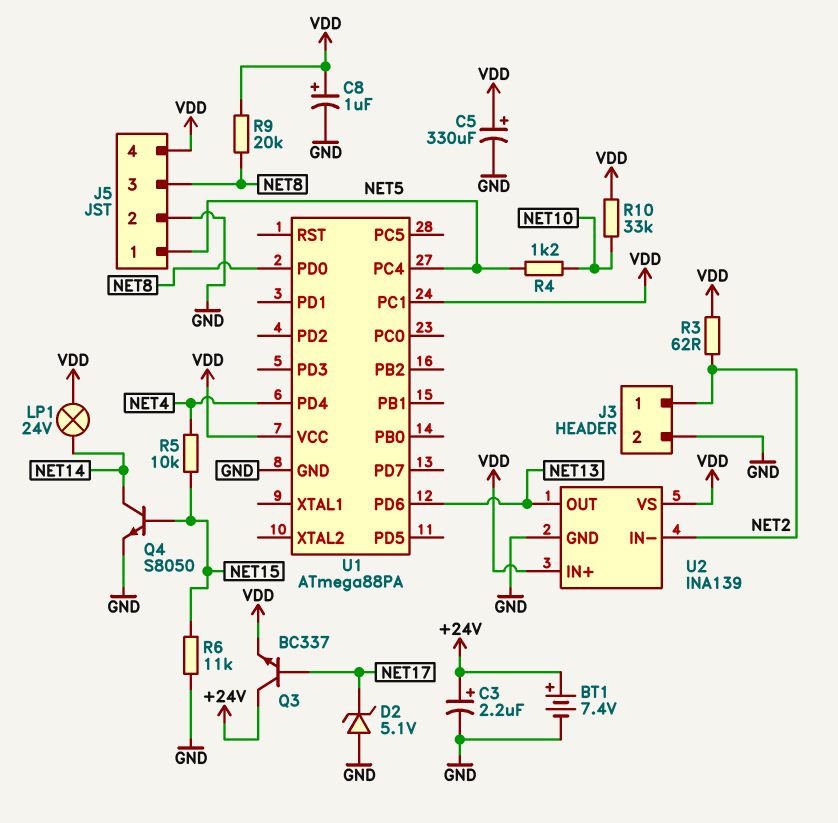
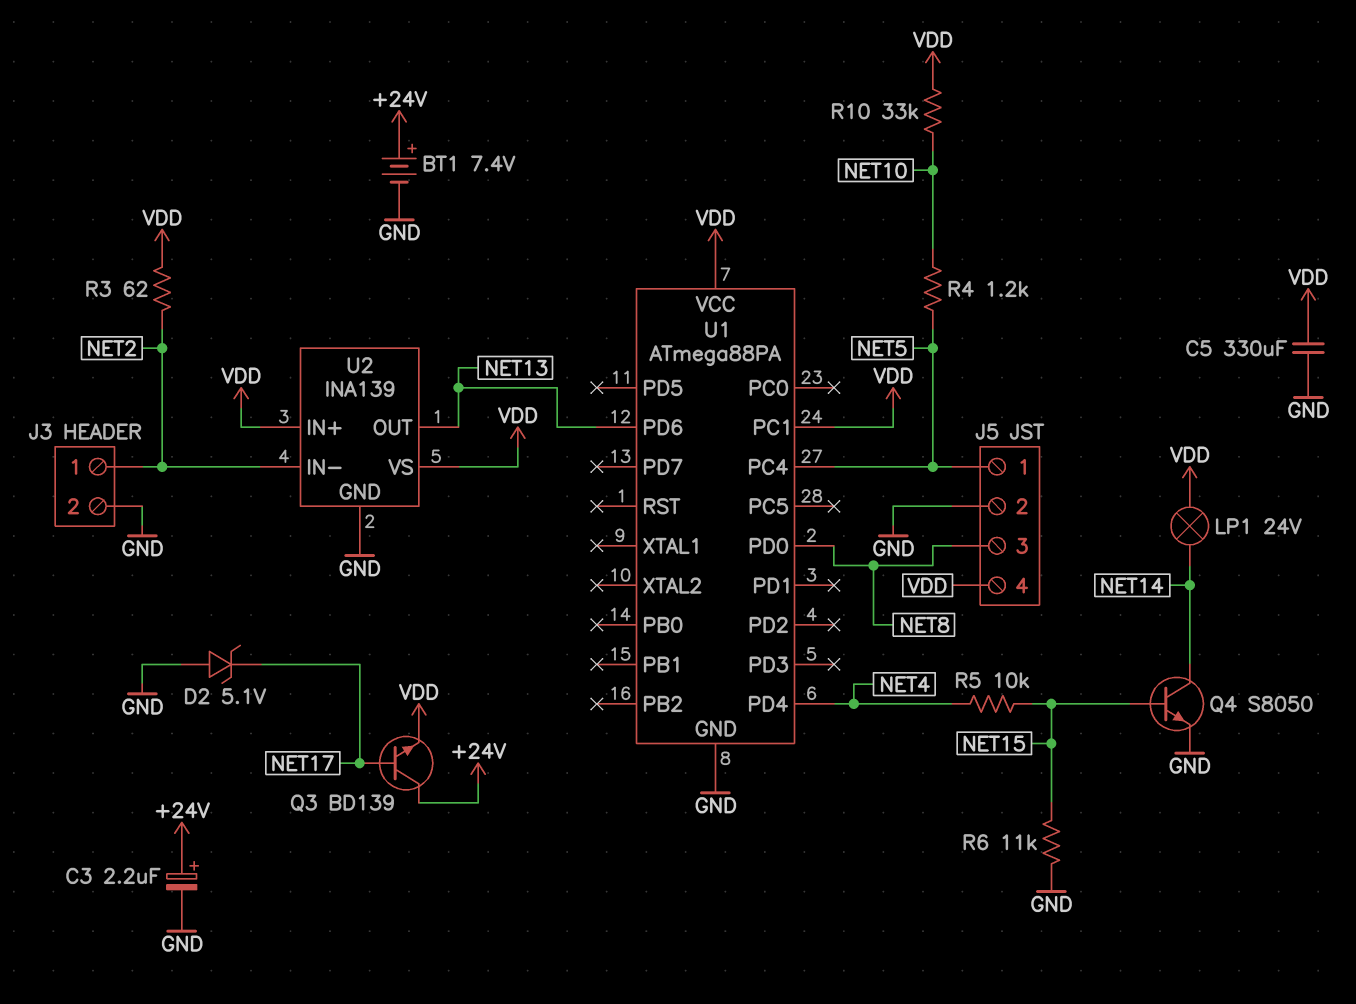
C5: 330uF (plus VDD, minus GND) -> 330uF (GND, VDD)
C8: 1uF (plus VDD, minus GND) -> none
Q3: NPN BC337 (B NET17, C +24V, E VDD) -> NPN BD139 (B NET17, C +24V, E VDD)
R9: 20k (NET8, VDD) -> none

